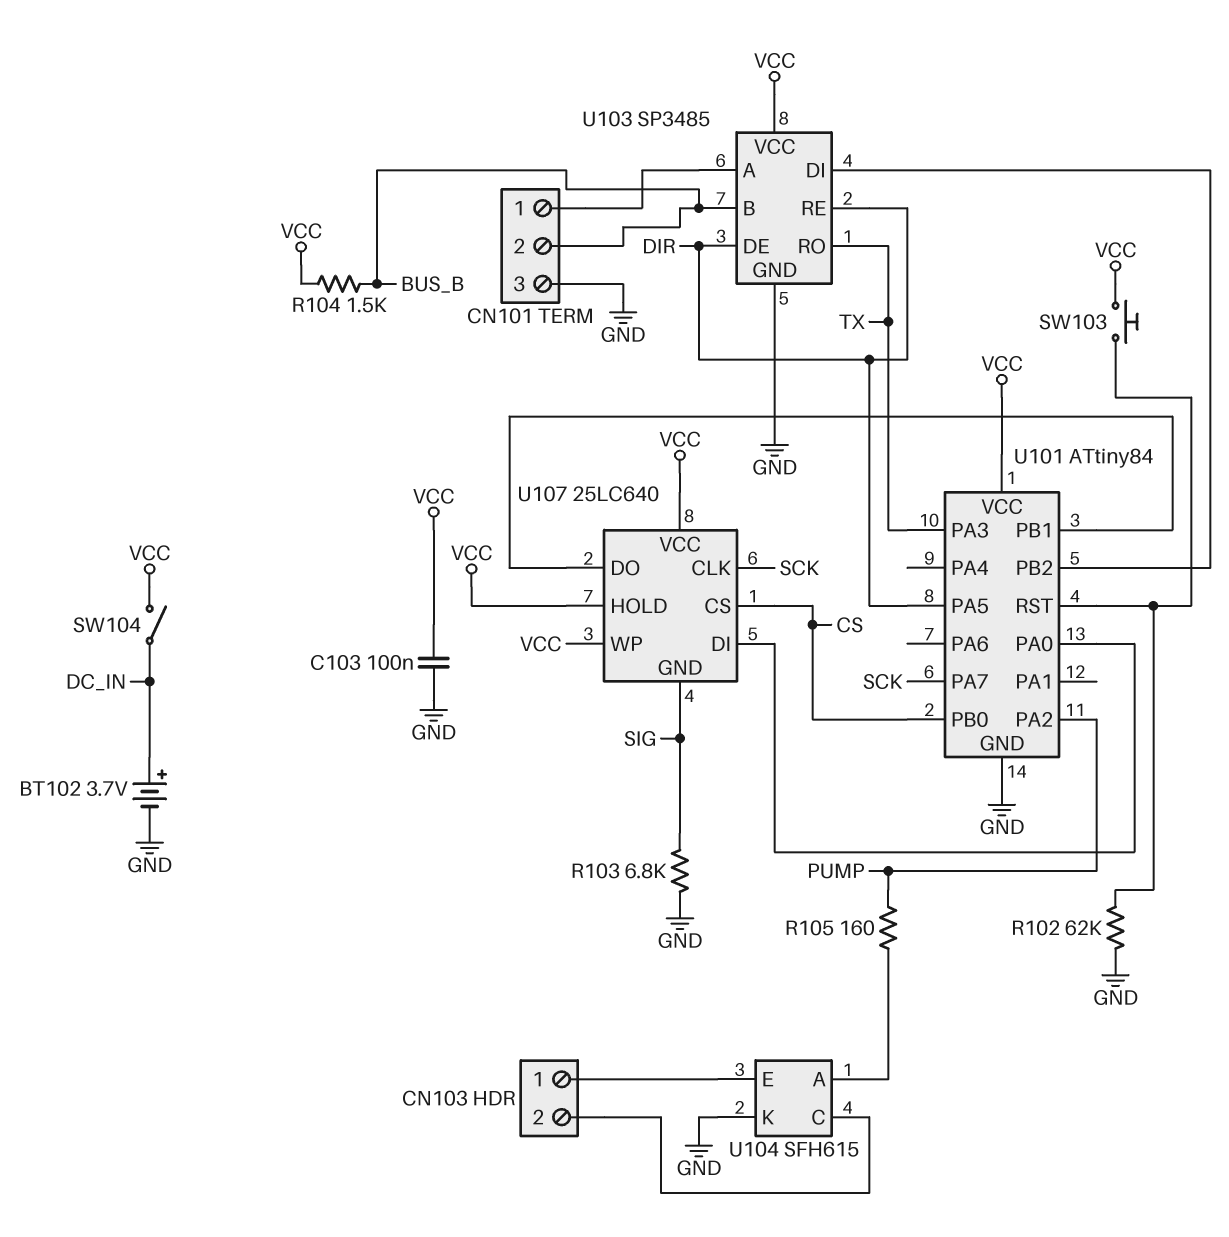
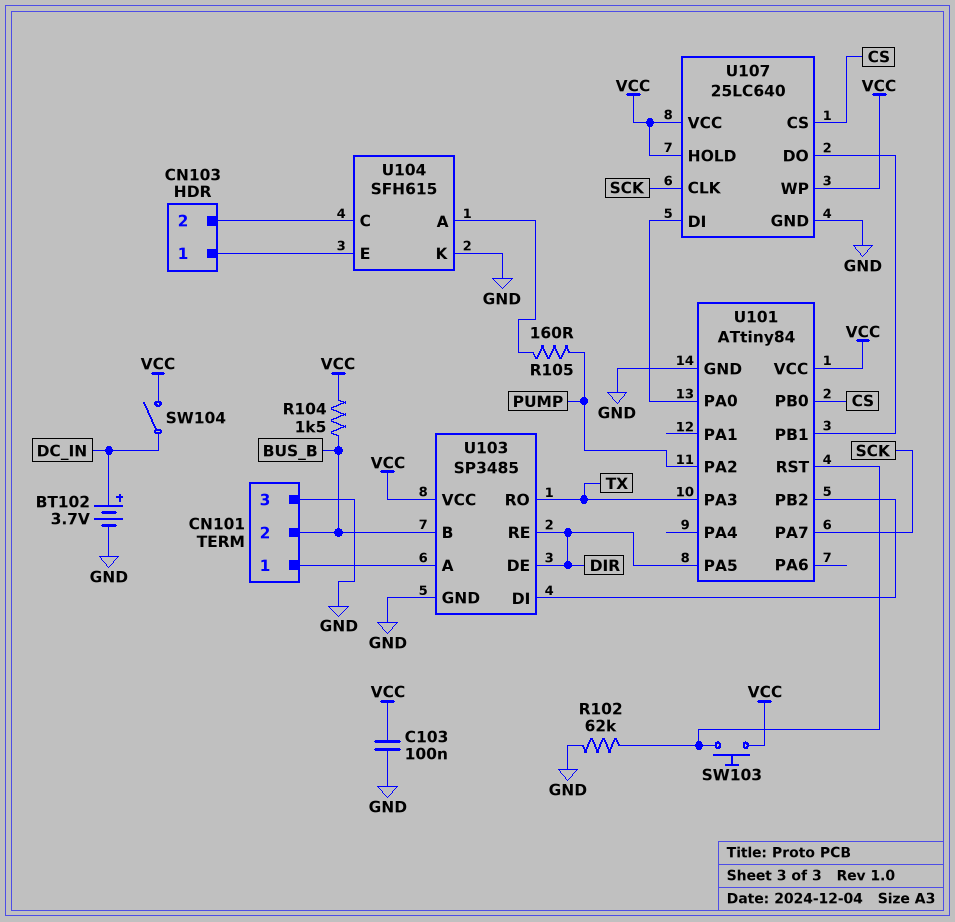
R103: 6.8k (GND, SIG) -> none
U107 pin GND: SIG -> GND

